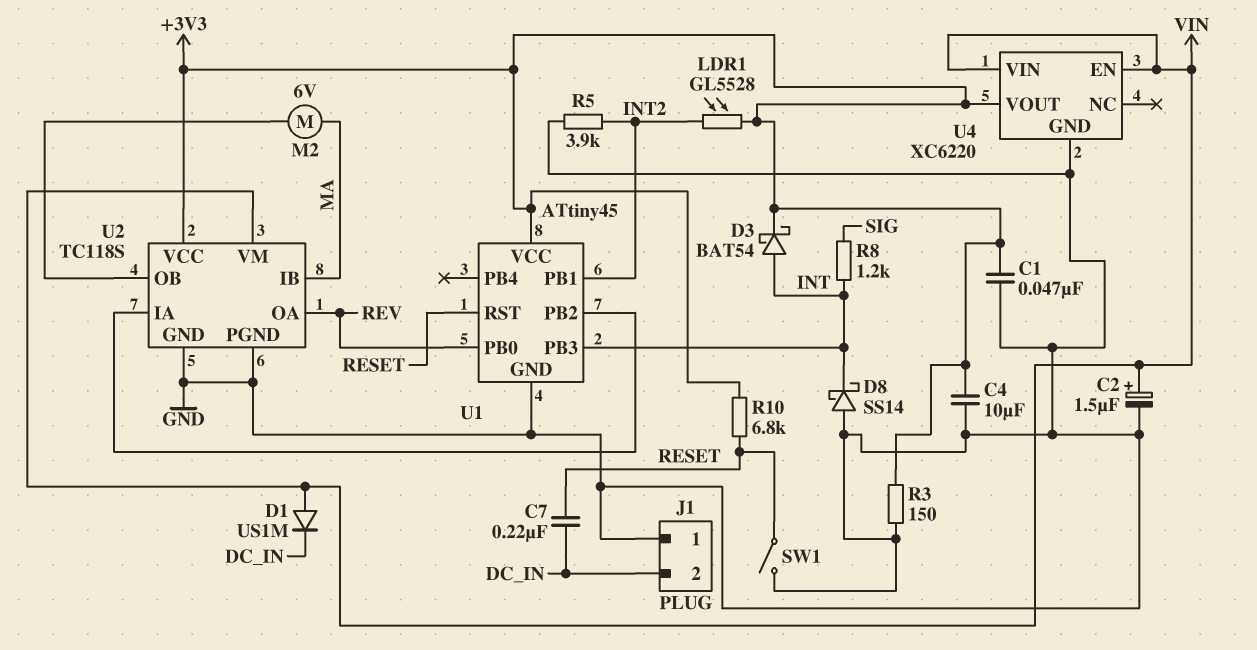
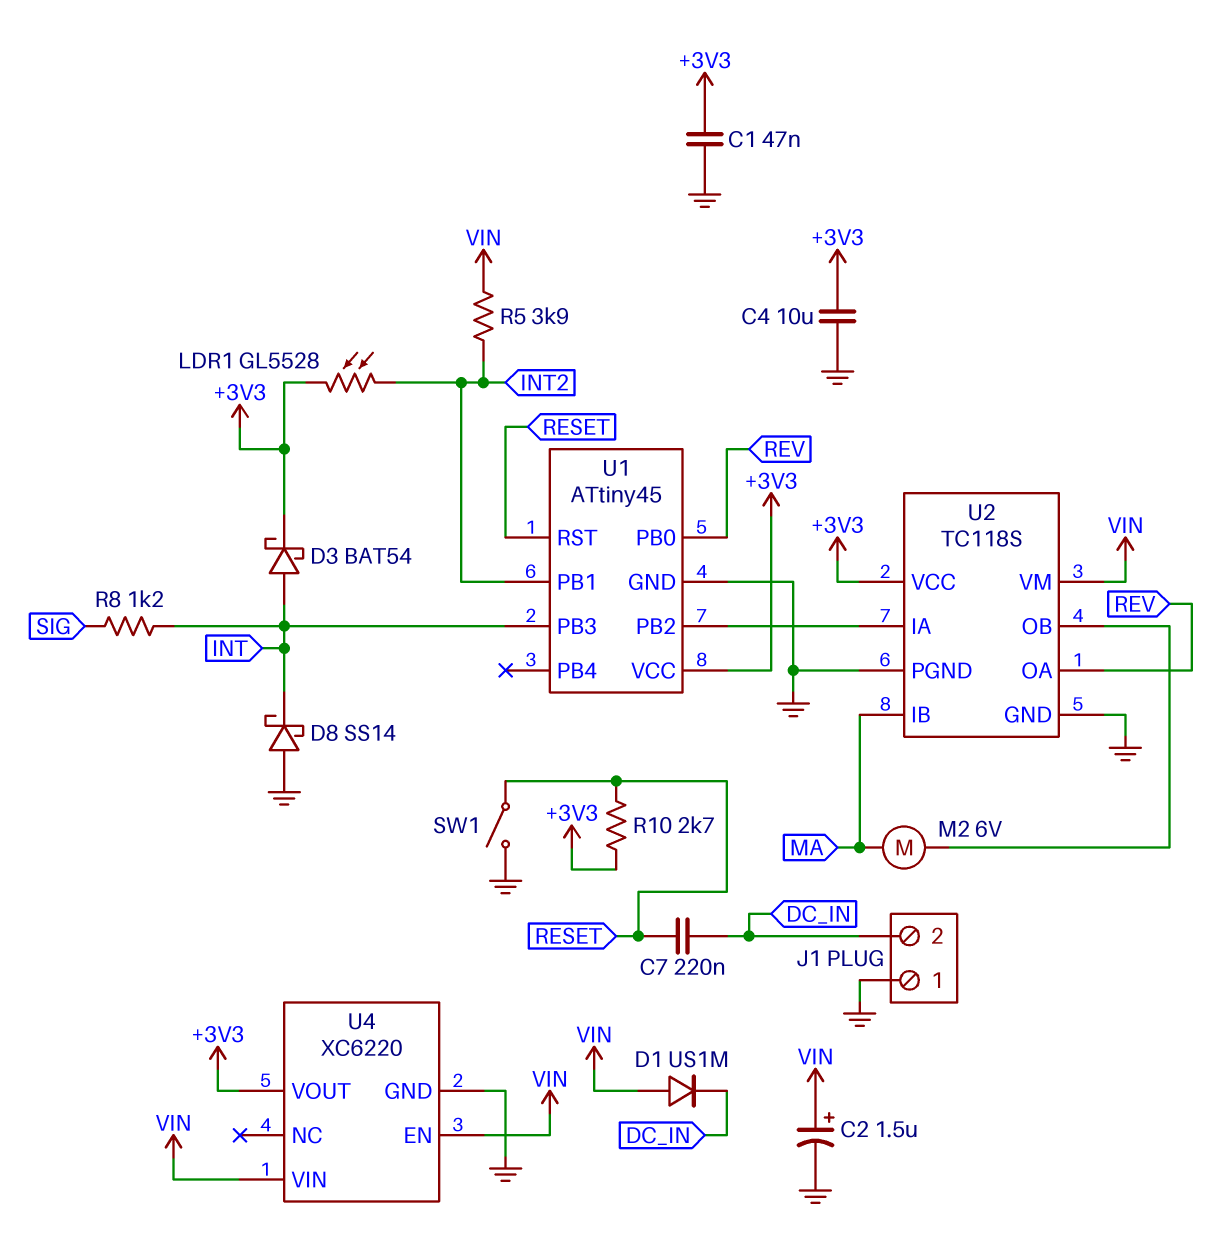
R3: 150 (+3V3, GND) -> none
R5: 3.9k (GND, INT2) -> 3.9k (INT2, VIN)
R10: 6.8k (+3V3, RESET) -> 2.7k (+3V3, RESET)

